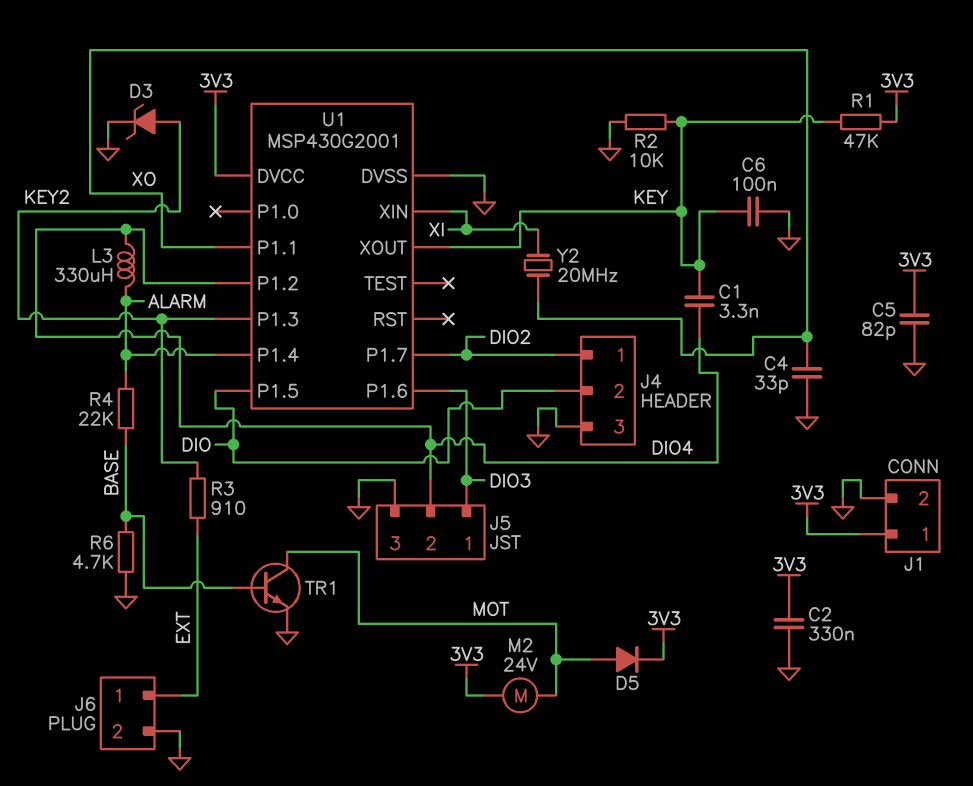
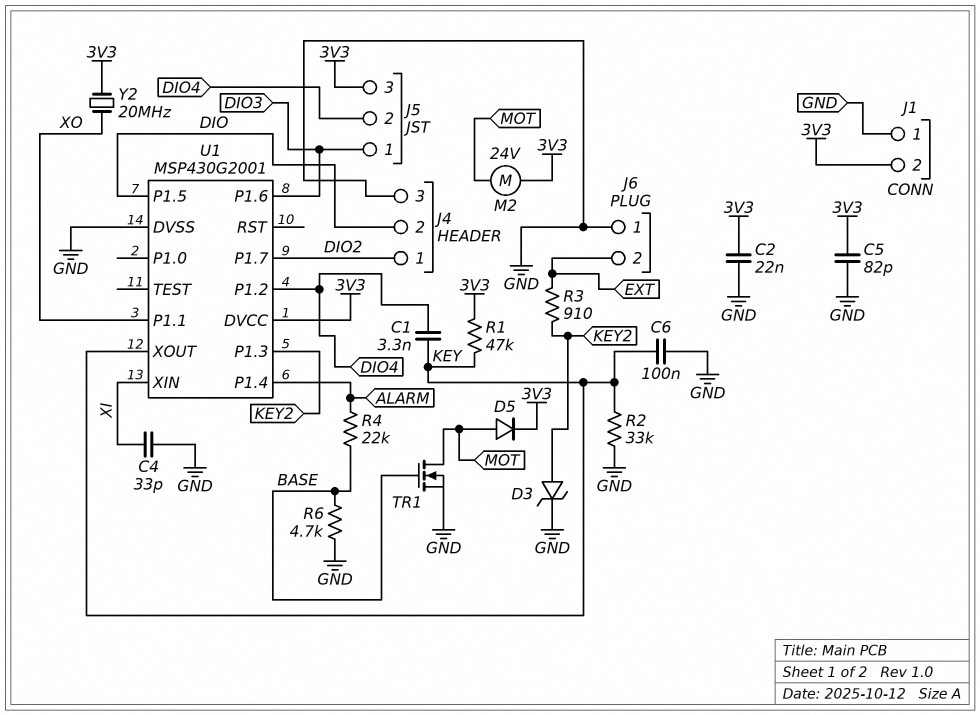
C2: 330nF (3V3, GND) -> 22nF (3V3, GND)
C4: 33pF (GND, XO) -> 33pF (GND, XI)
J1 pin 1: 3V3 -> GND
J1 pin 2: GND -> 3V3
J5 pin 3: GND -> 3V3
J6 pin 1: EXT -> GND
J6 pin 2: GND -> EXT
L3: 330uH (ALARM, DIO4) -> none
R2: 10k (GND, KEY) -> 33k (GND, KEY)
TR1: NPN (B BASE, C MOT, E GND) -> NMOS (G BASE, D MOT, S GND)
Y2: 20MHz (XI, XO) -> 20MHz (3V3, XO)

